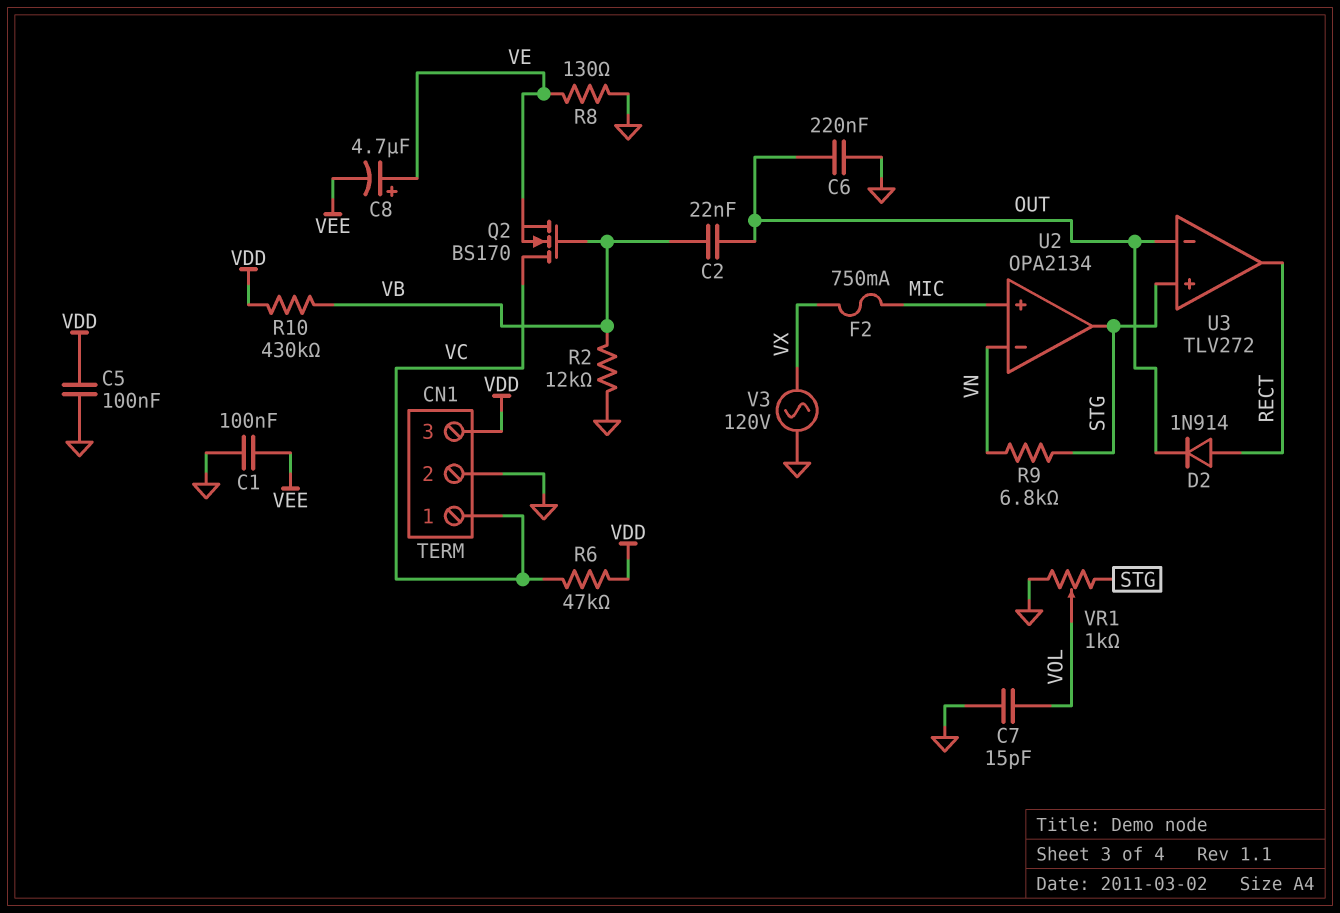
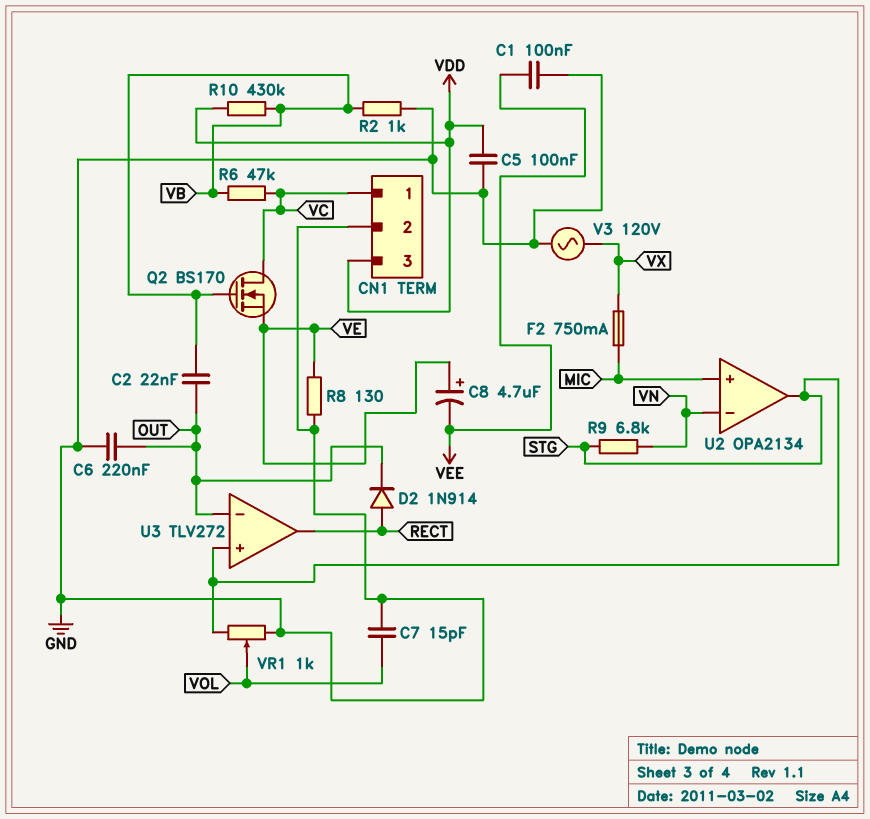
R2: 12k (GND, VB) -> 1k (GND, VB)
R6: 47k (VC, VDD) -> 47k (VB, VC)

